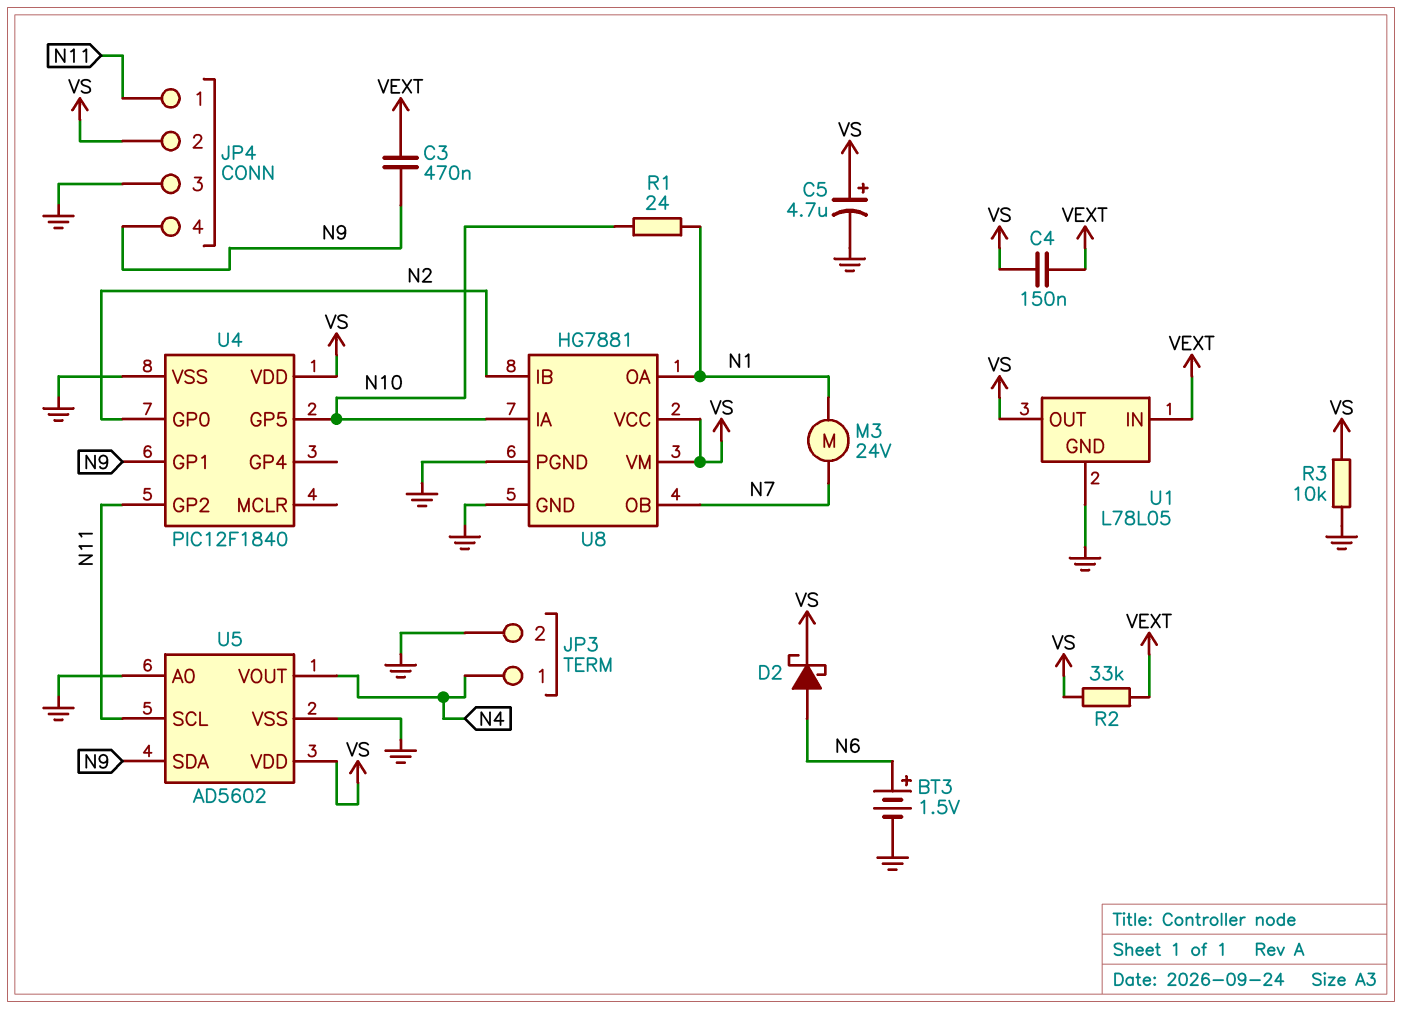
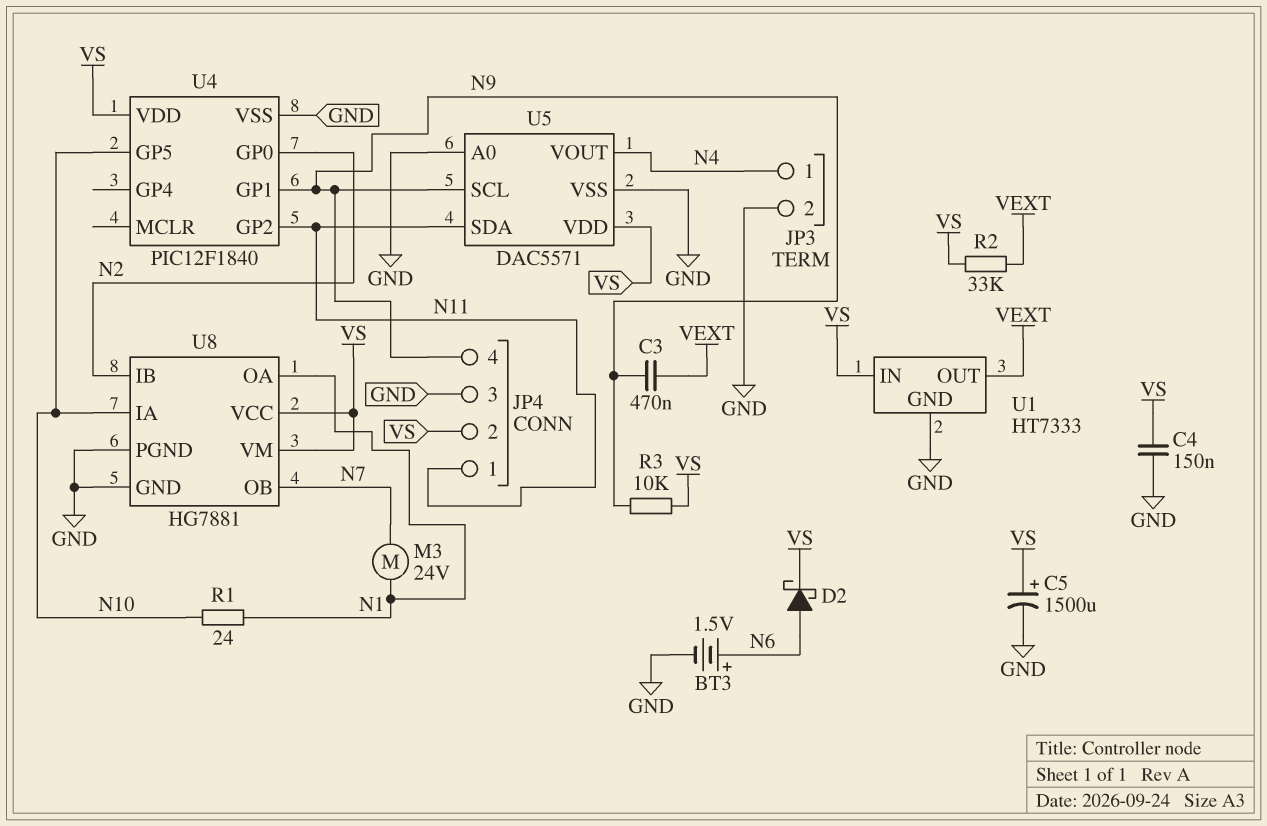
C4: 150nF (VEXT, VS) -> 150nF (GND, VS)
C5: 4.7uF (plus VS, minus GND) -> 1500uF (plus VS, minus GND)
R3: 10k (GND, VS) -> 10k (N9, VS)
U1: L78L05 -> HT7333
U1 pin IN: VEXT -> VS
U1 pin OUT: VS -> VEXT
U5: AD5602 -> DAC5571
U5 pin SCL: N11 -> N9
U5 pin SDA: N9 -> N11

